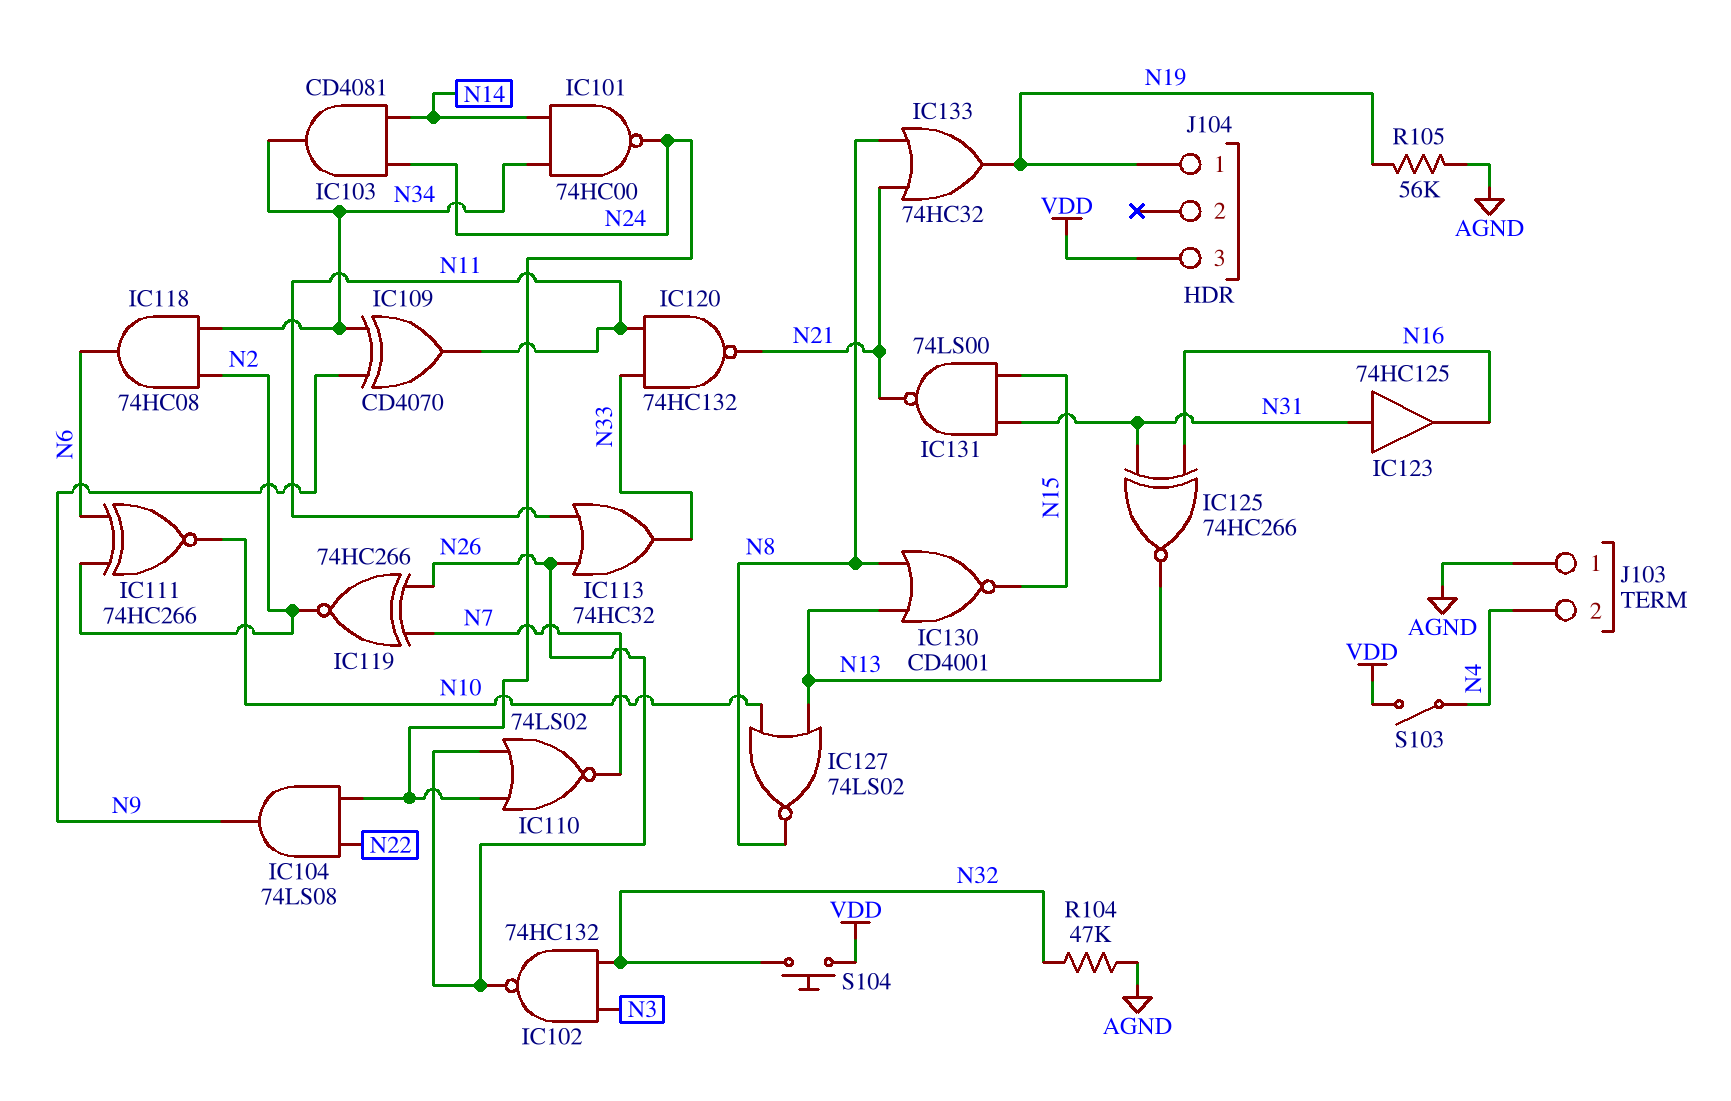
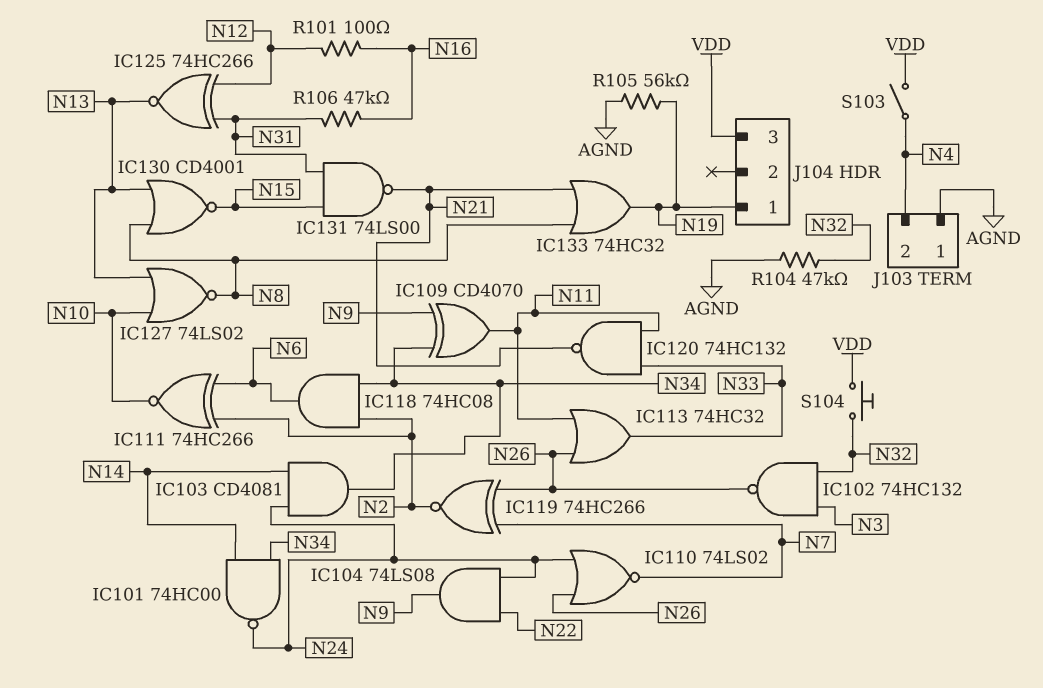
IC123: buffer 74HC125 (in N31, out N16) -> none
IC125: XNOR 74HC266 (in N16, in N31, out N13) -> XNOR 74HC266 (in N12, in N31, out N13)
R101: none -> 100 (N12, N16)
R106: none -> 47k (N16, N31)

